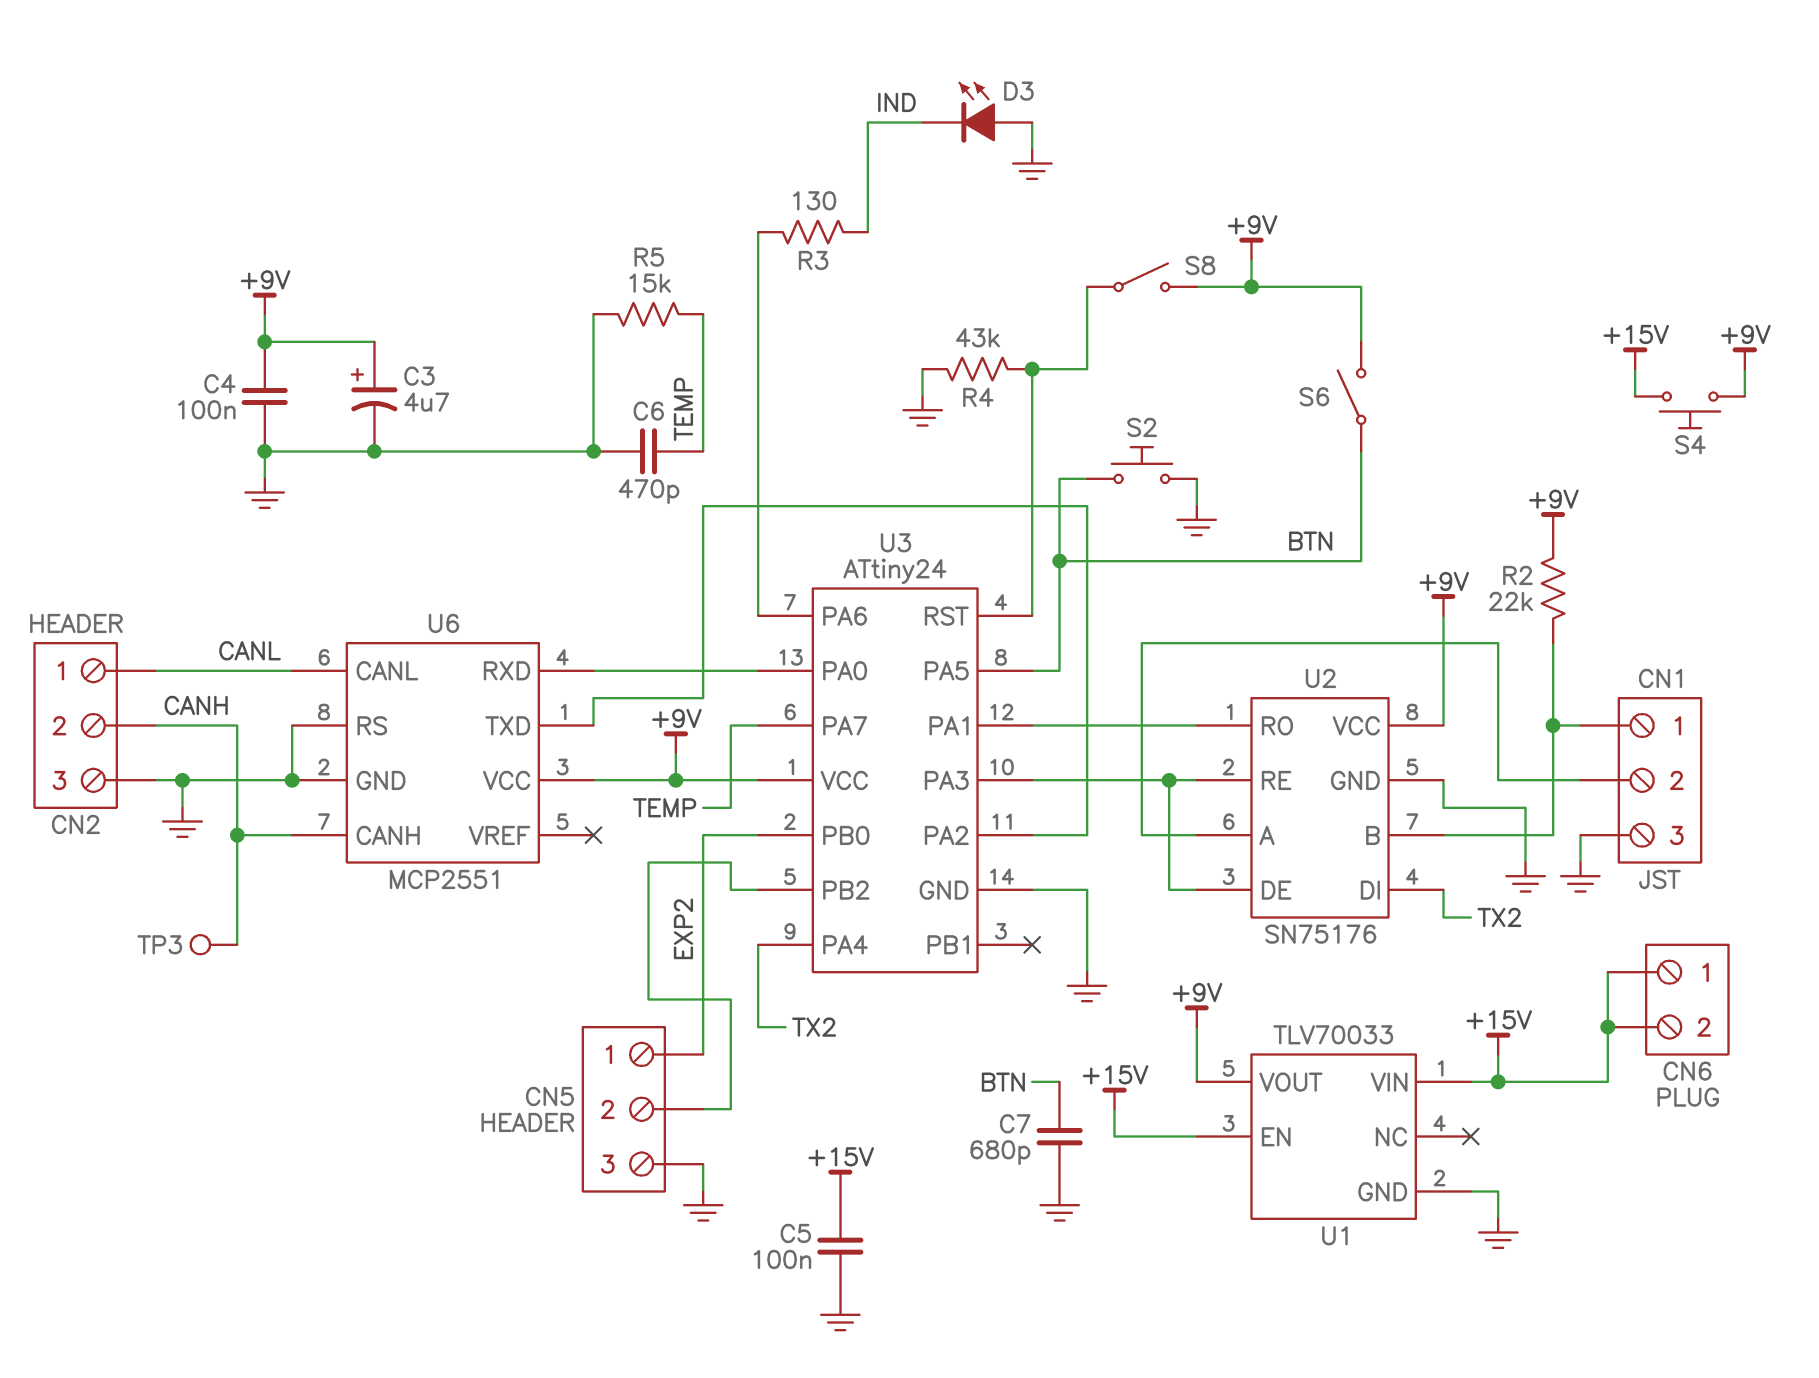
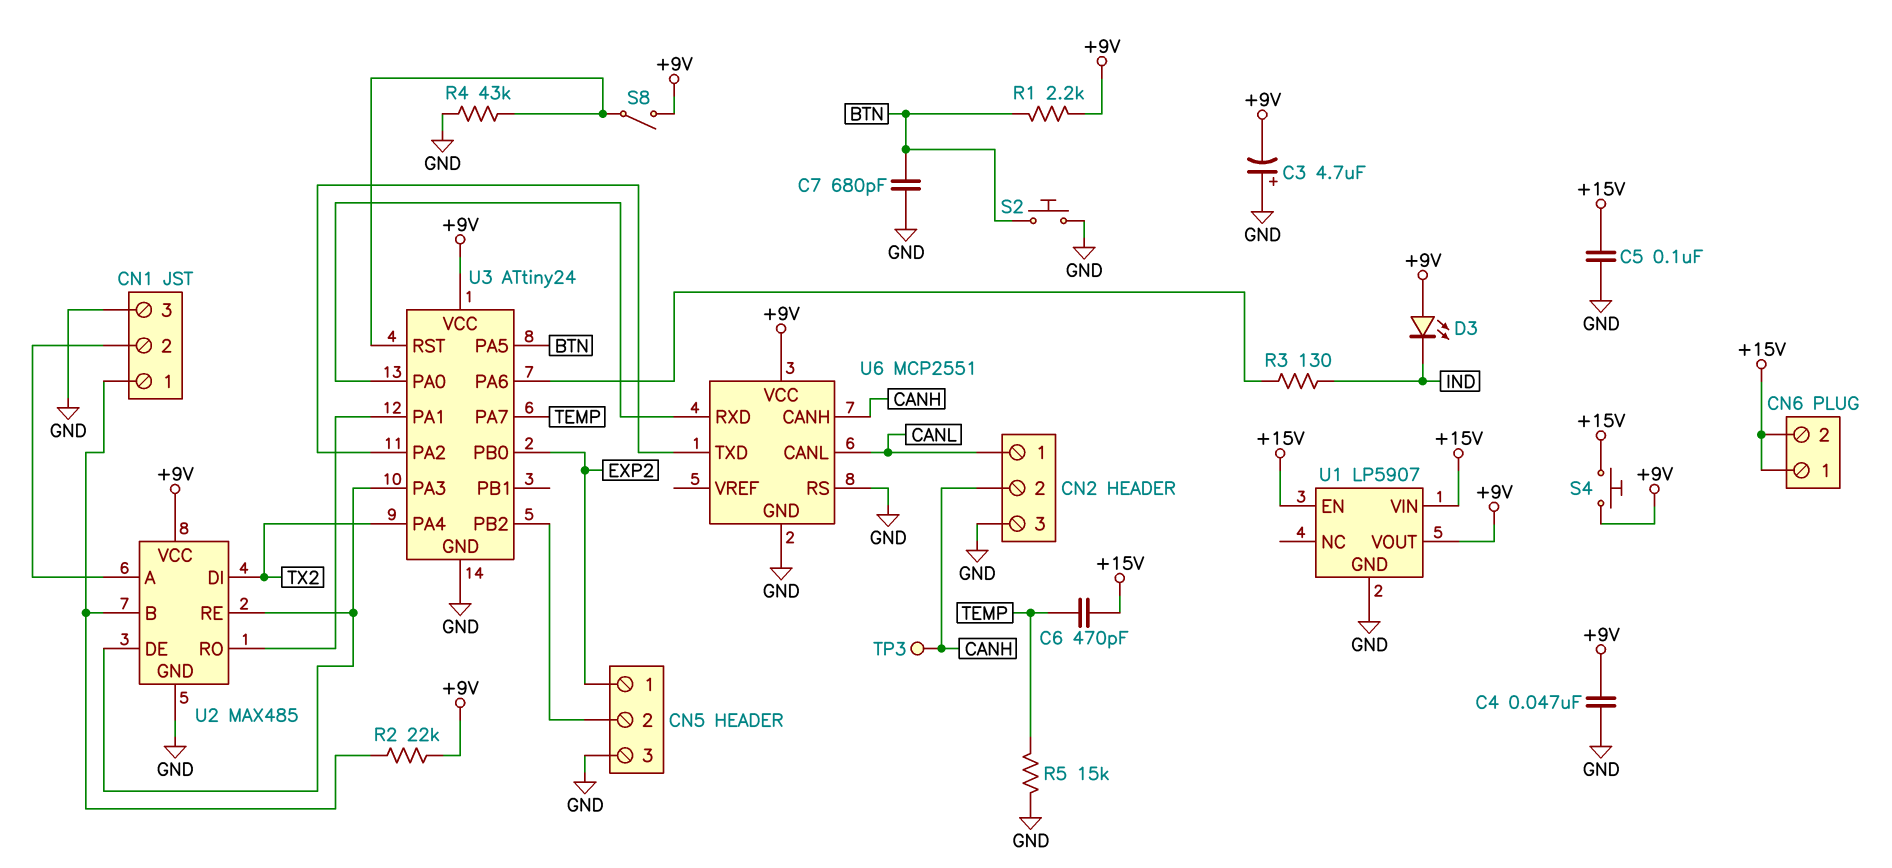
C3: 4.7uF (plus +9V, minus GND) -> 4.7uF (plus GND, minus +9V)
C4: 100nF (+9V, GND) -> 47nF (+9V, GND)
C6: 470pF (GND, TEMP) -> 470pF (+15V, TEMP)
D3: LED (A GND, K IND) -> LED (A +9V, K IND)
R1: none -> 2.2k (+9V, BTN)
S6: switch (+9V, BTN) -> none
U1: TLV70033 -> LP5907
U2: SN75176 -> MAX485

